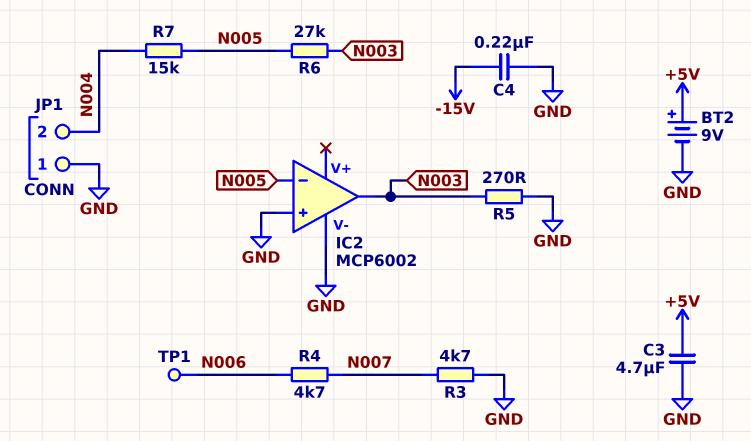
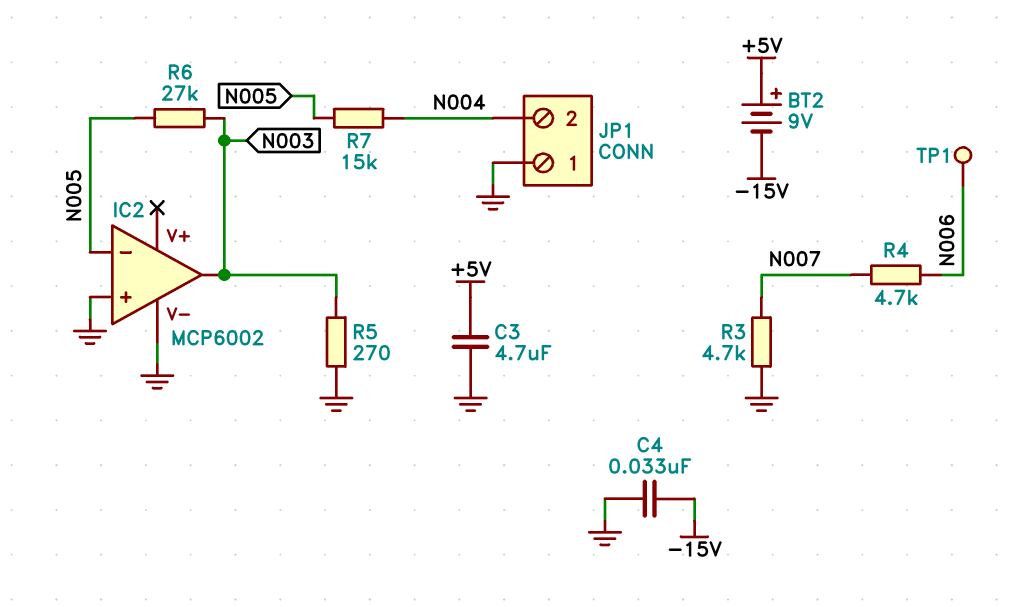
BT2: 9V (plus +5V, minus GND) -> 9V (plus +5V, minus -15V)
C4: 220nF (-15V, GND) -> 33nF (-15V, GND)

